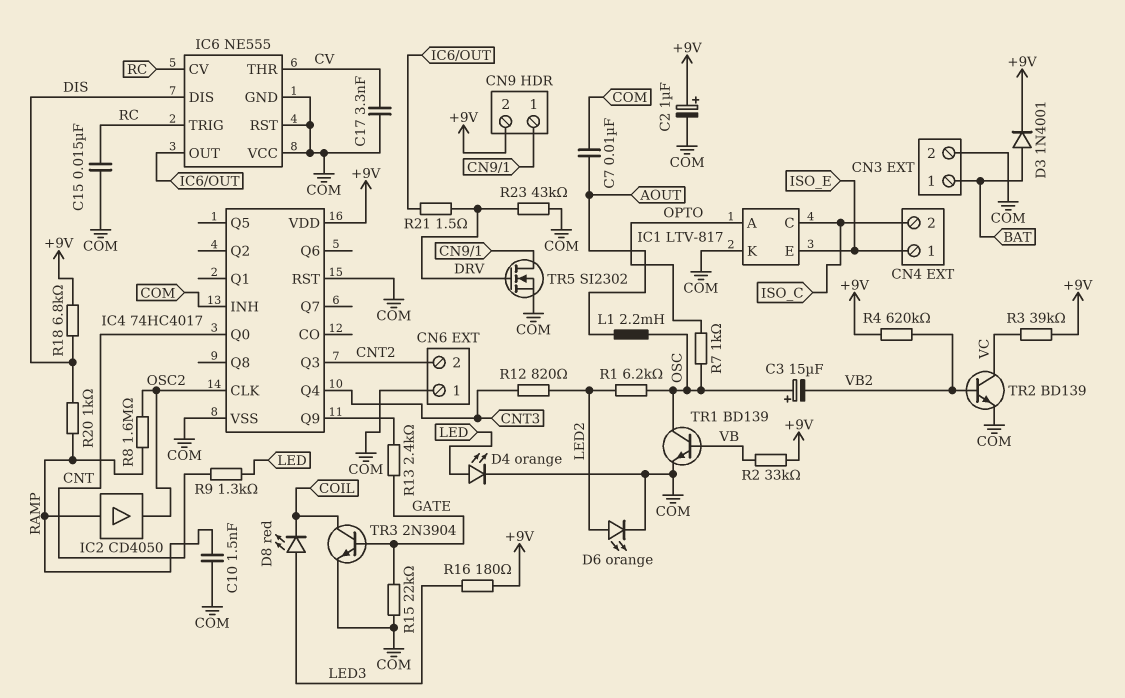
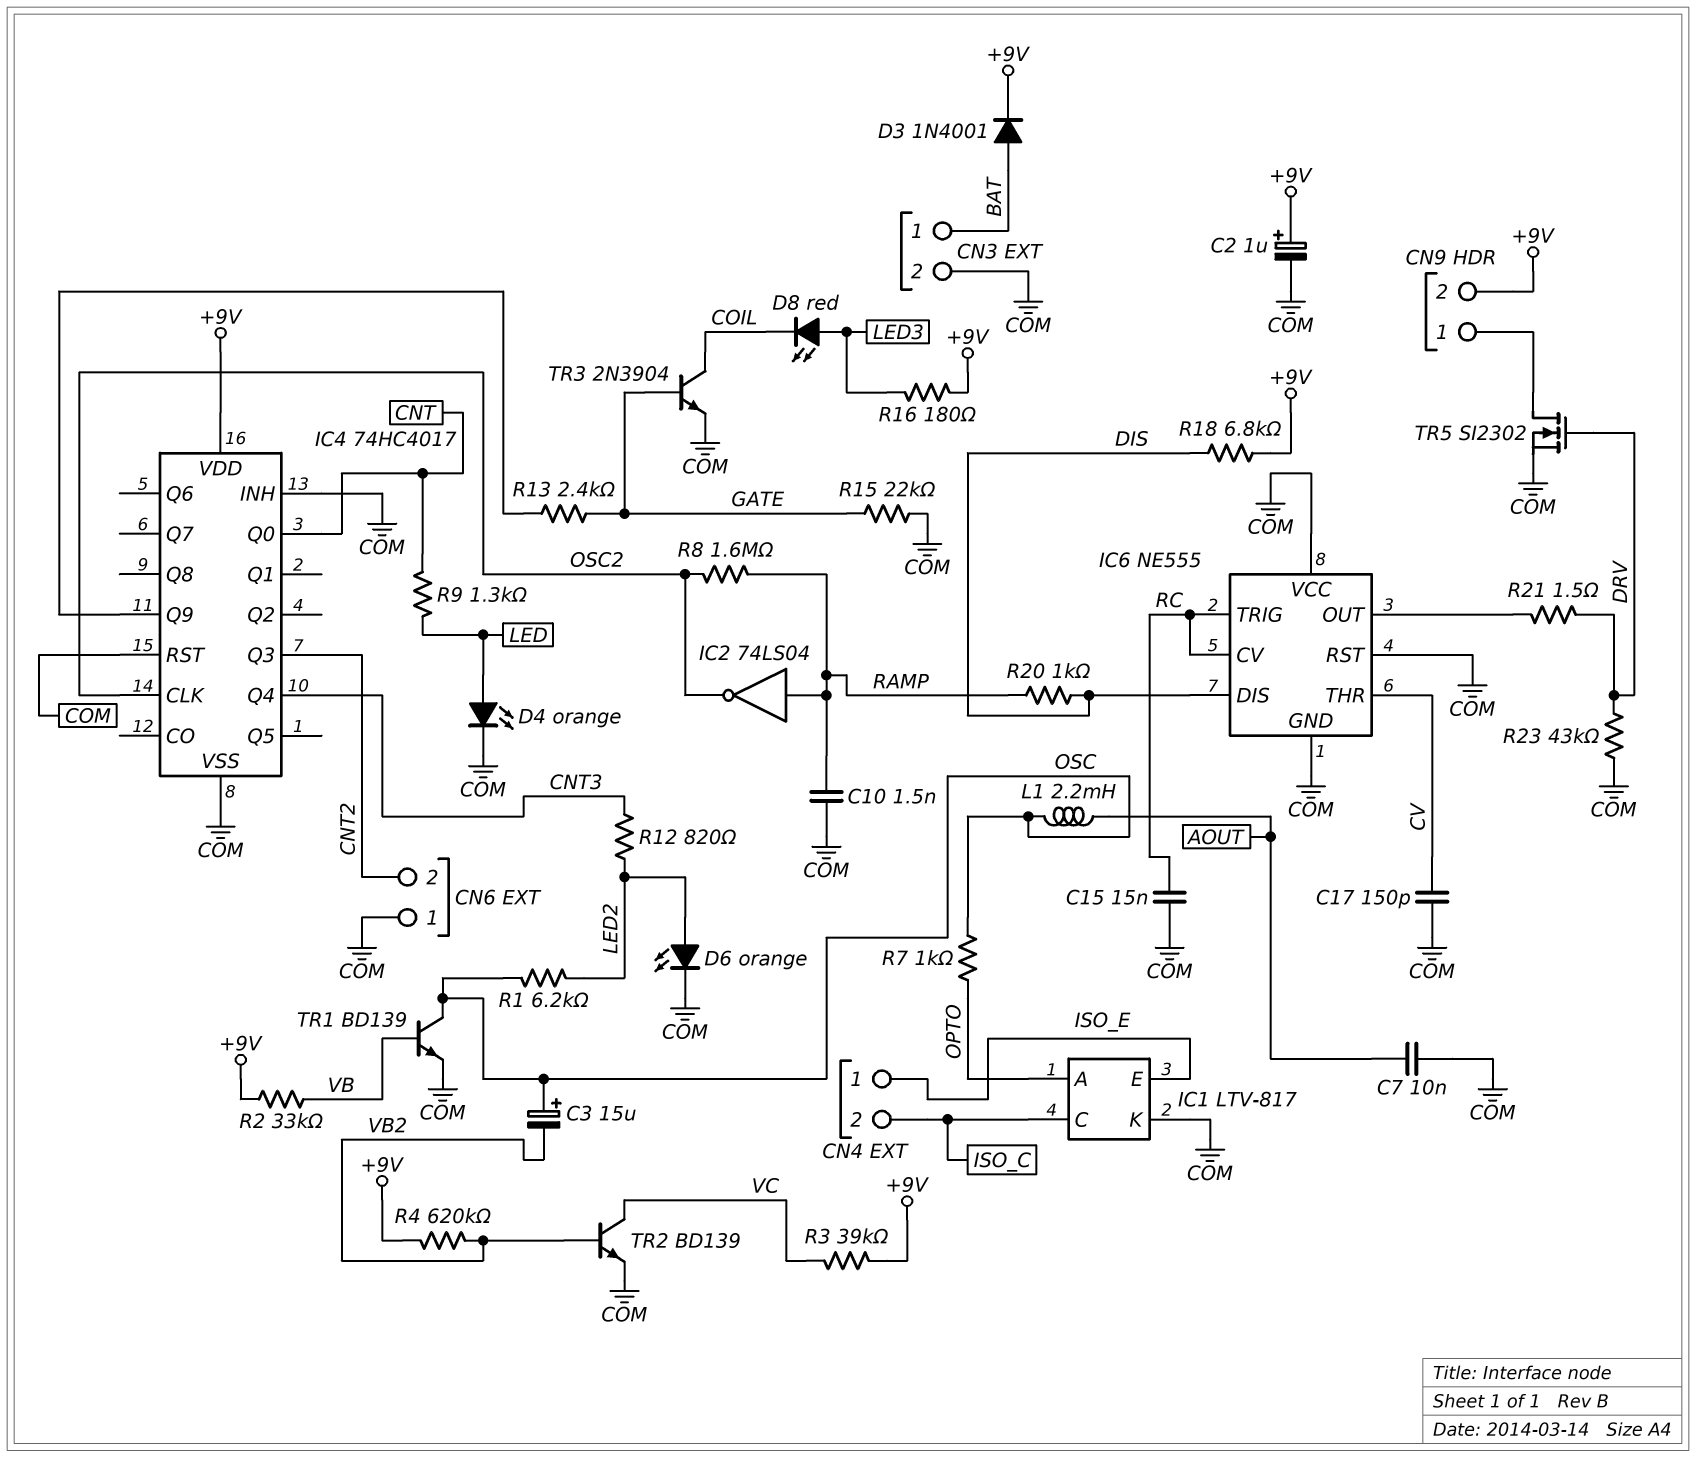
C17: 3.3nF (COM, CV) -> 150pF (COM, CV)
IC2: buffer CD4050 (in RAMP, out OSC2) -> NOT 74LS04 (in RAMP, out OSC2)

